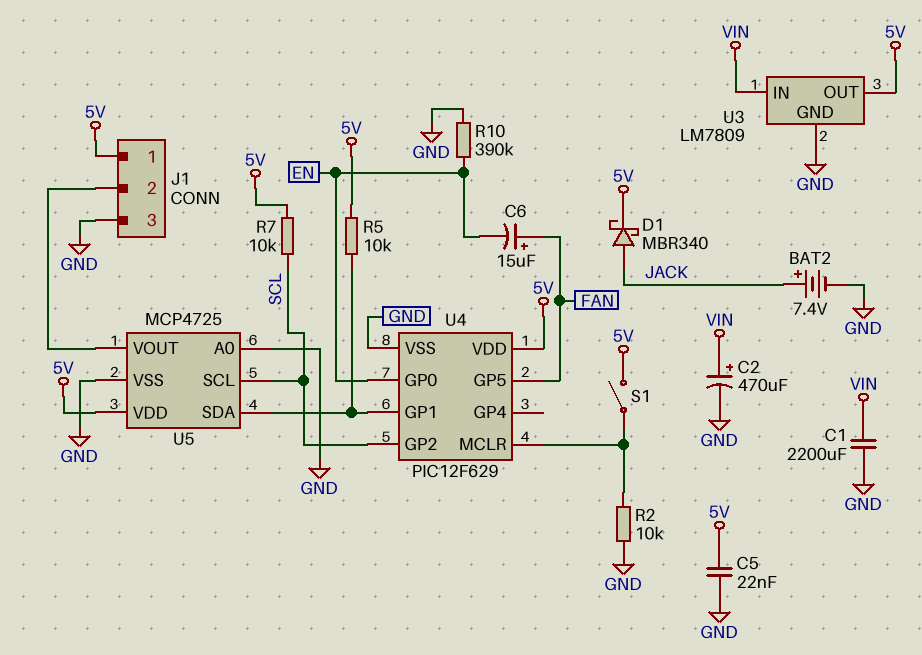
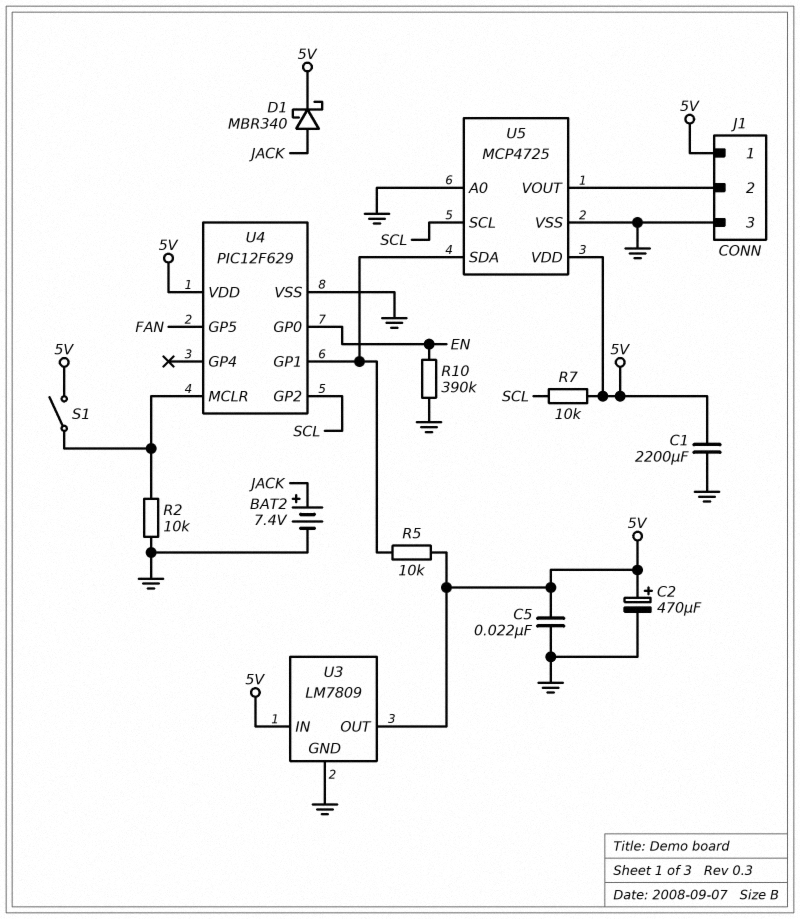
C1: 2200uF (GND, VIN) -> 2200uF (5V, GND)
C2: 470uF (plus VIN, minus GND) -> 470uF (plus 5V, minus GND)
C6: 15uF (plus FAN, minus EN) -> none
U3 pin IN: VIN -> 5V

